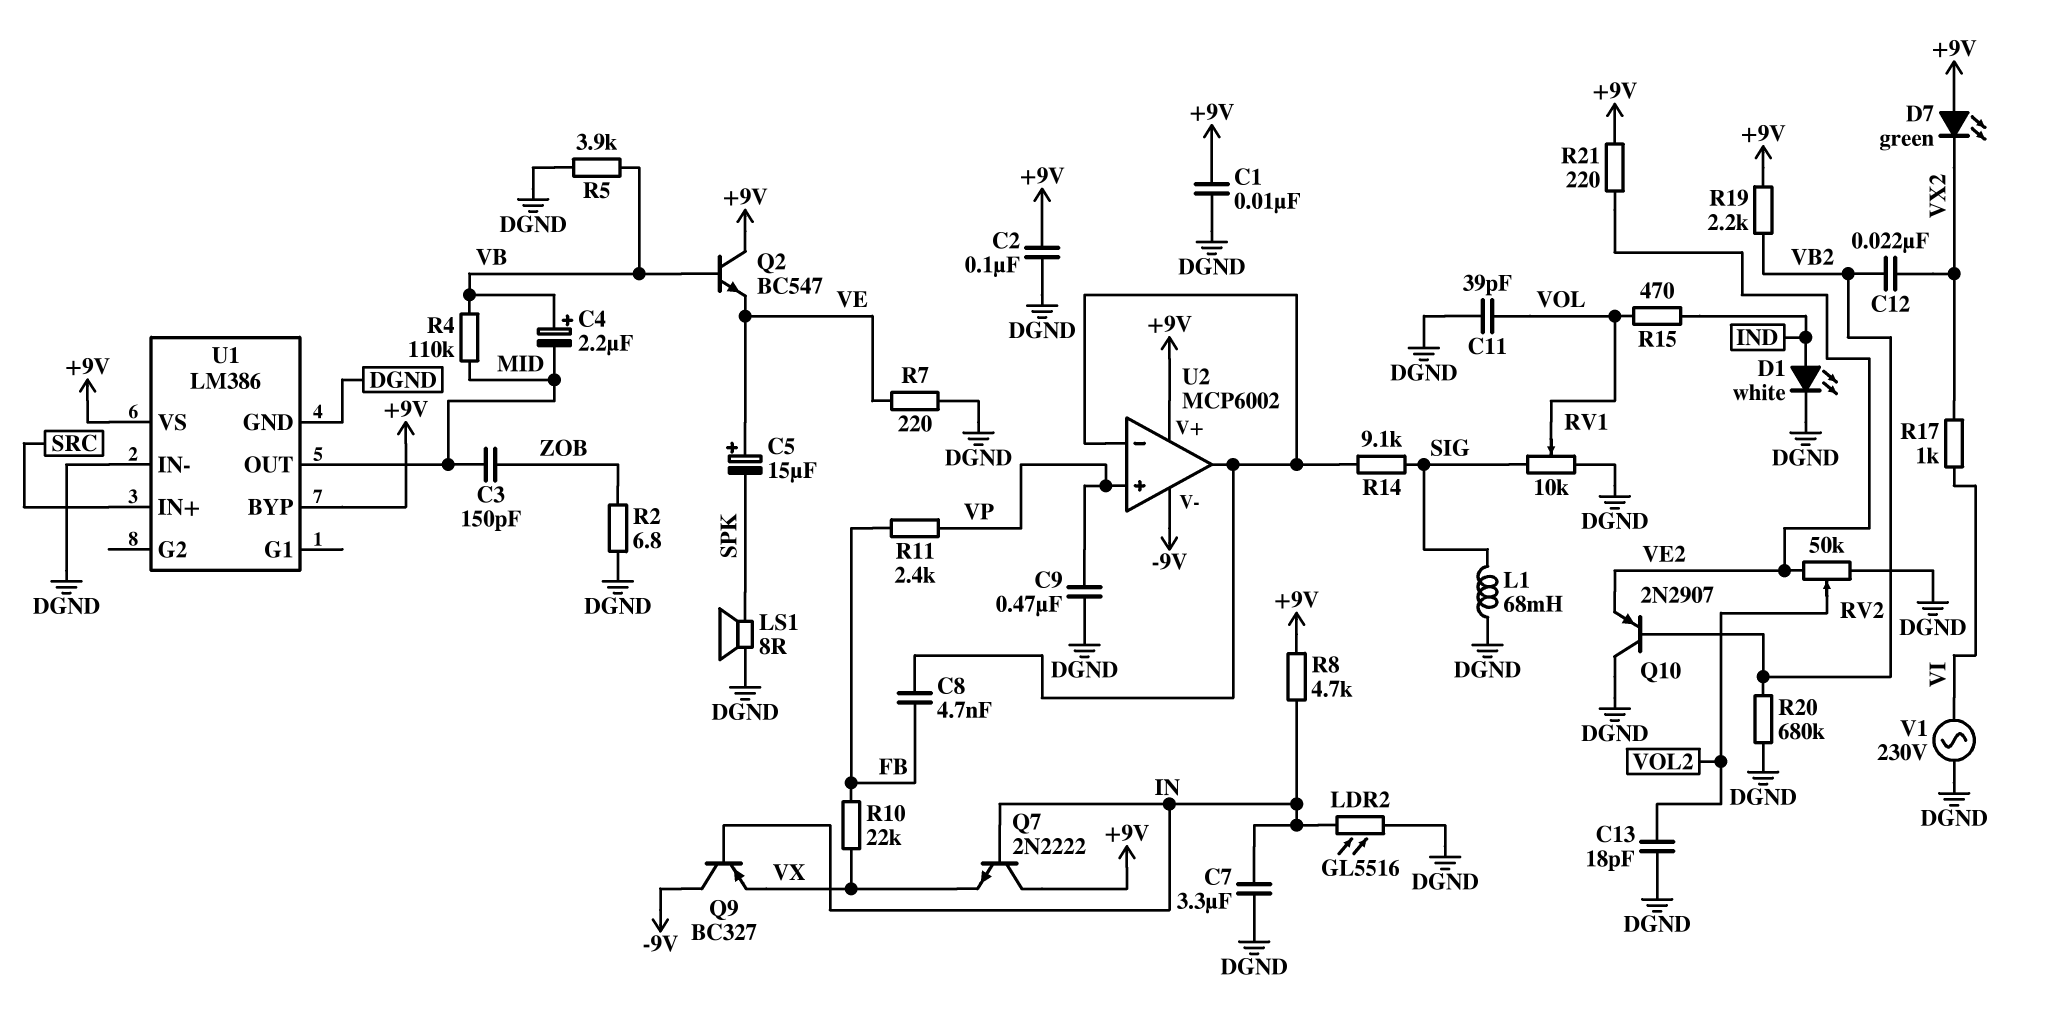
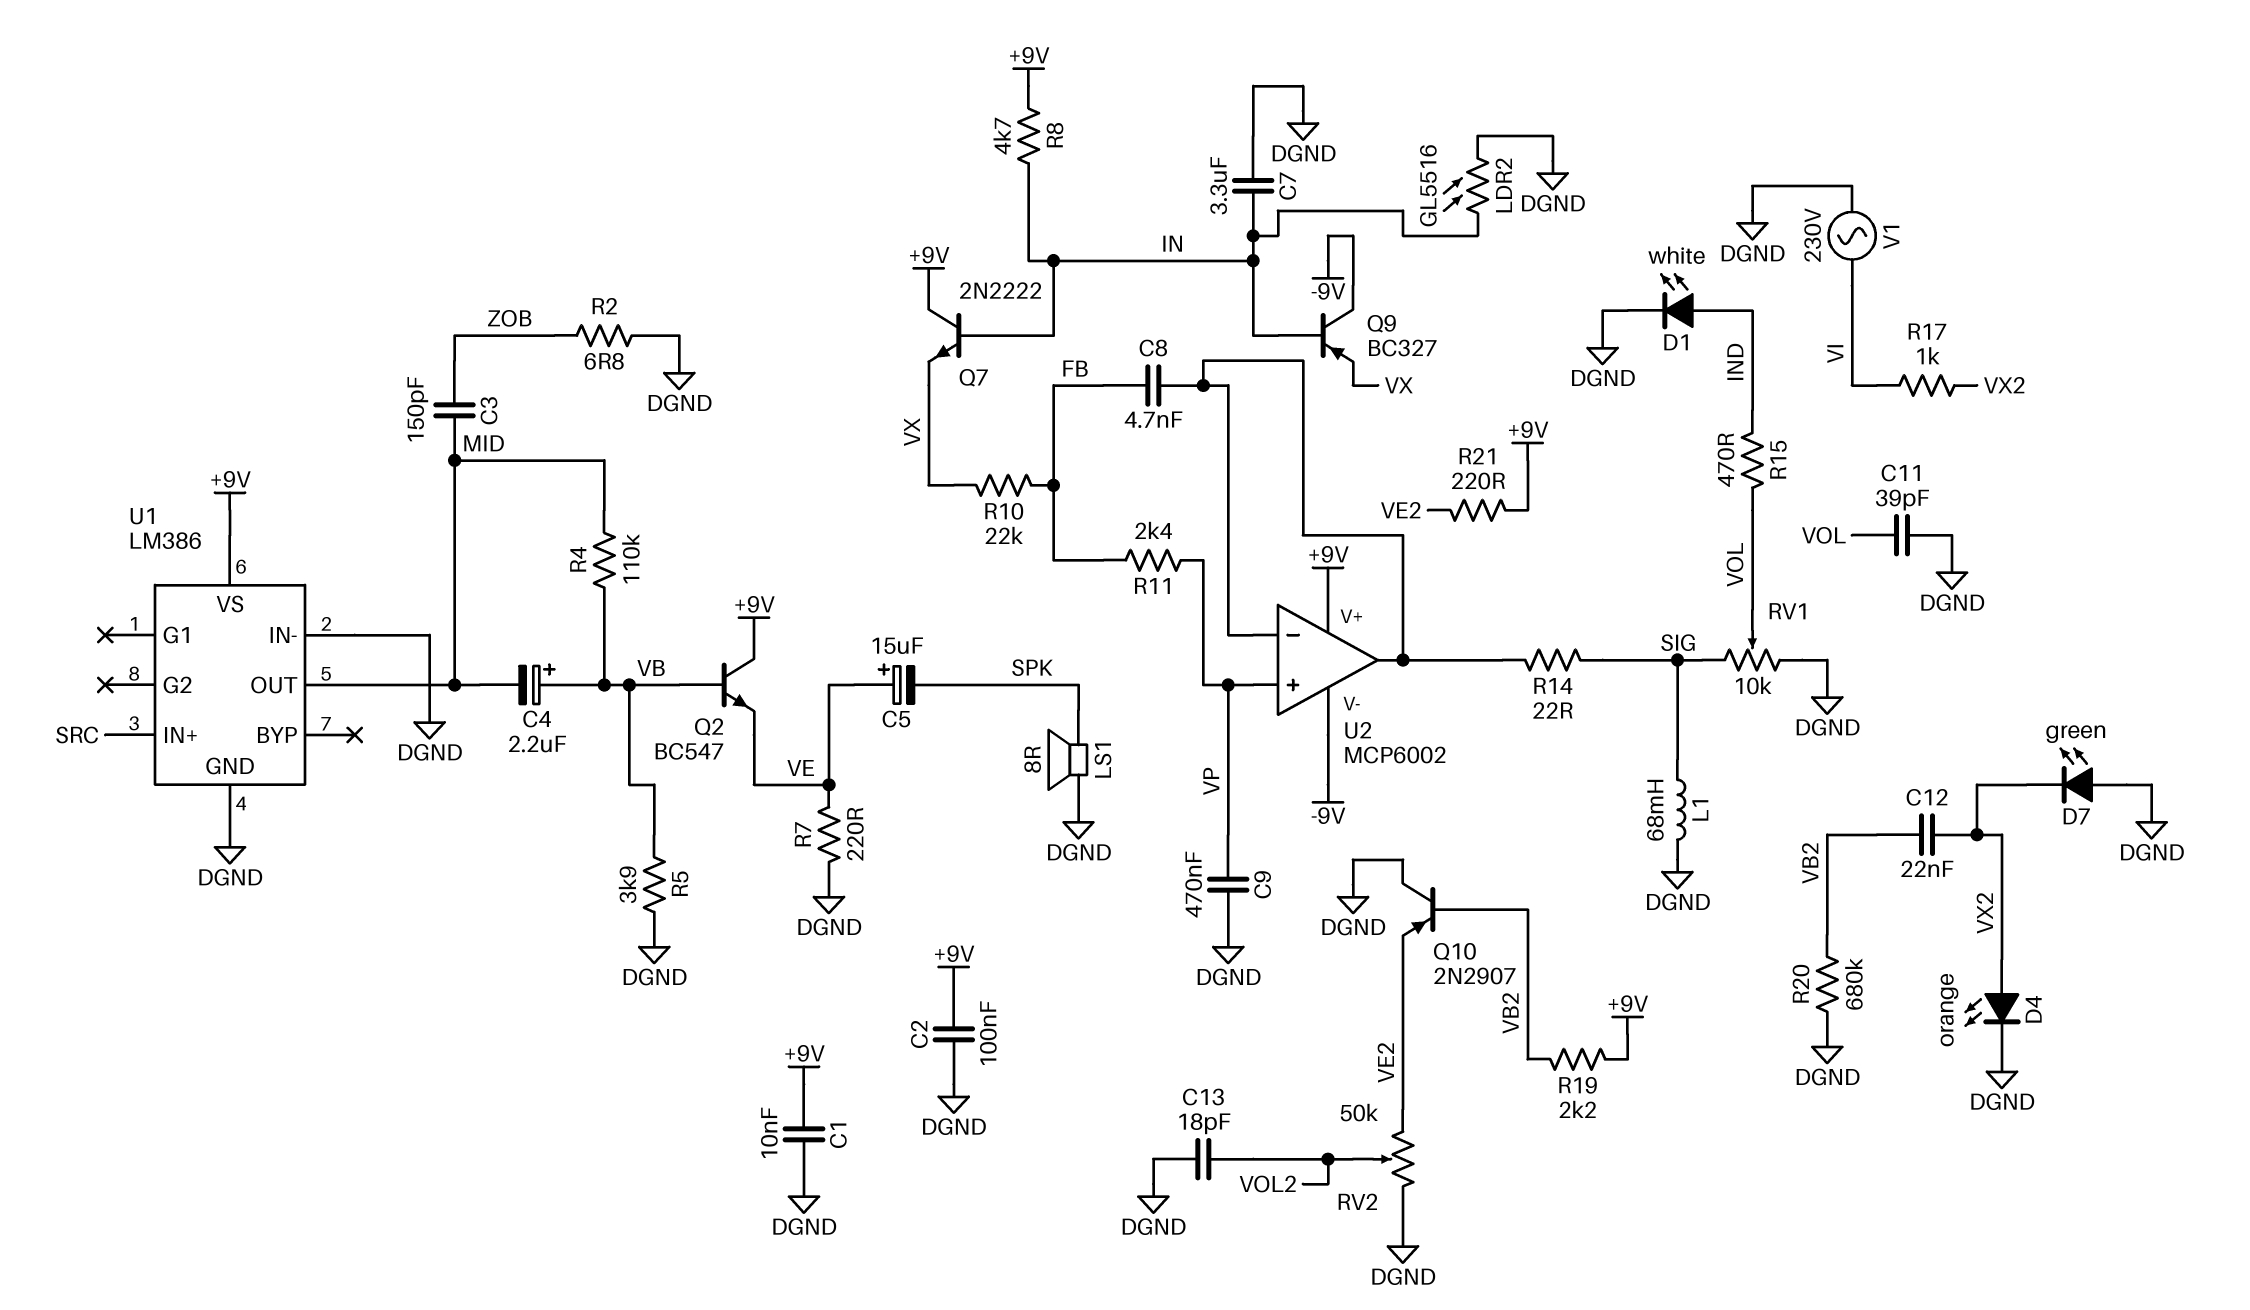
D4: none -> LED orange (A VX2, K DGND)
D7: LED green (A +9V, K VX2) -> LED green (A DGND, K VX2)
R14: 9.1k (SIG, U2/in-) -> 22 (SIG, U2/in-)
U1 pin BYP: +9V -> none

